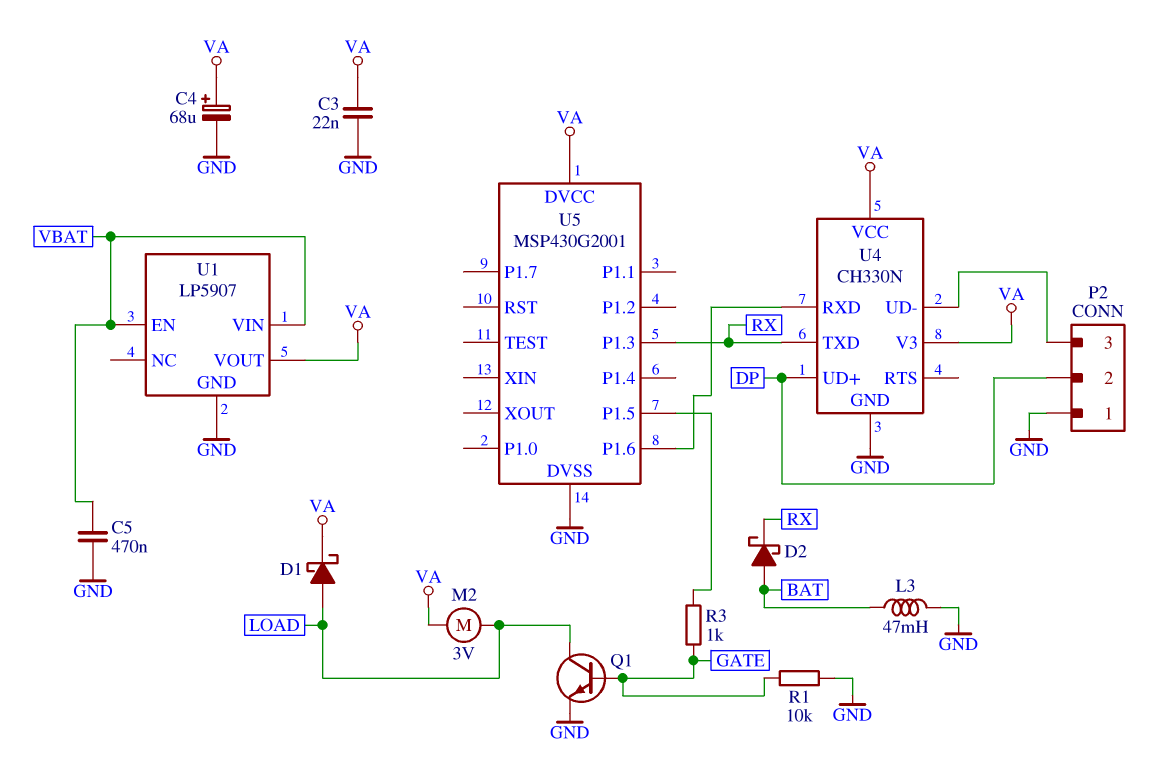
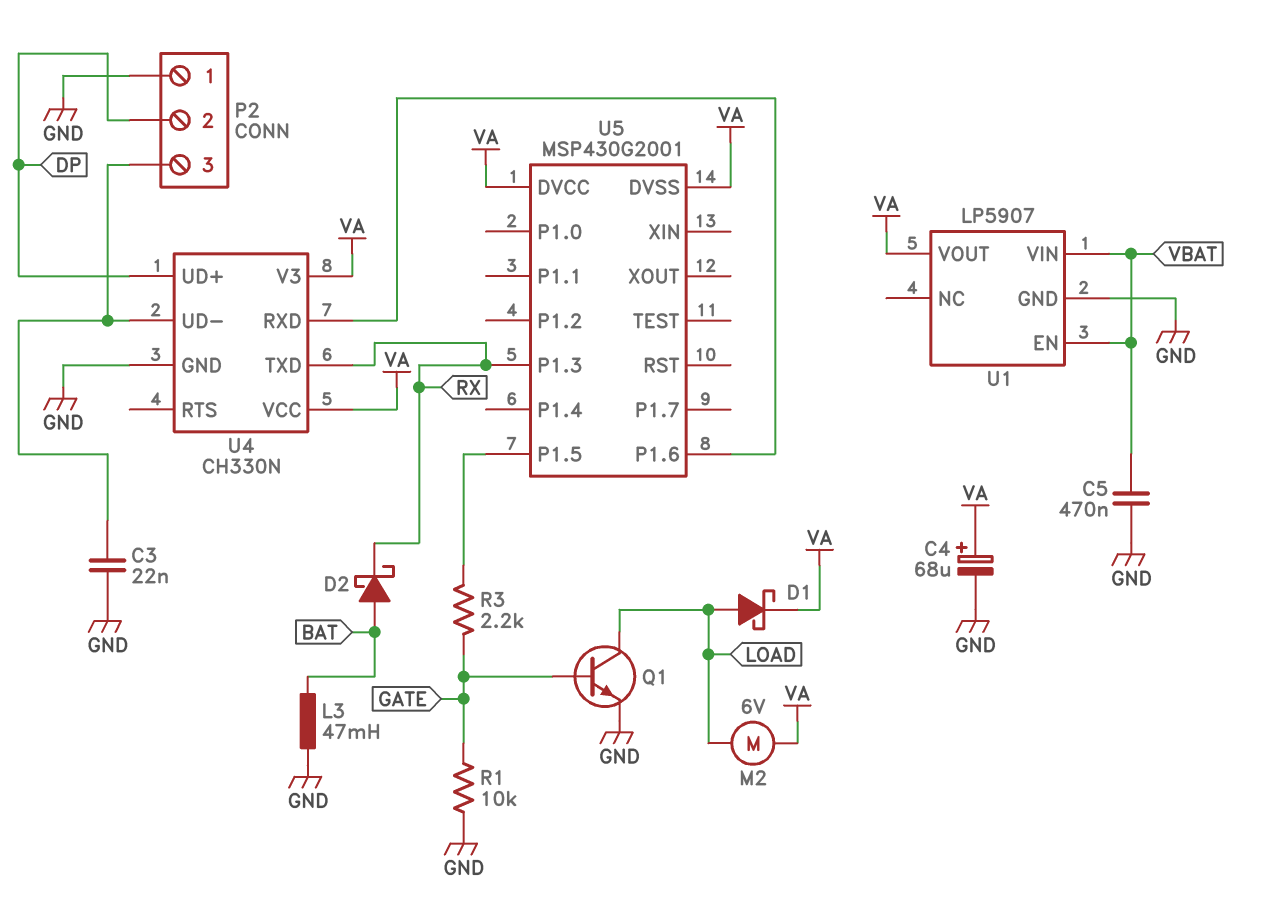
C3: 22nF (GND, VA) -> 22nF (GND, P2/3)
M2: motor 3V (LOAD, VA) -> motor 6V (LOAD, VA)
R3: 1k (GATE, U5/P1.5) -> 2.2k (GATE, U5/P1.5)
U5 pin DVSS: GND -> VA

